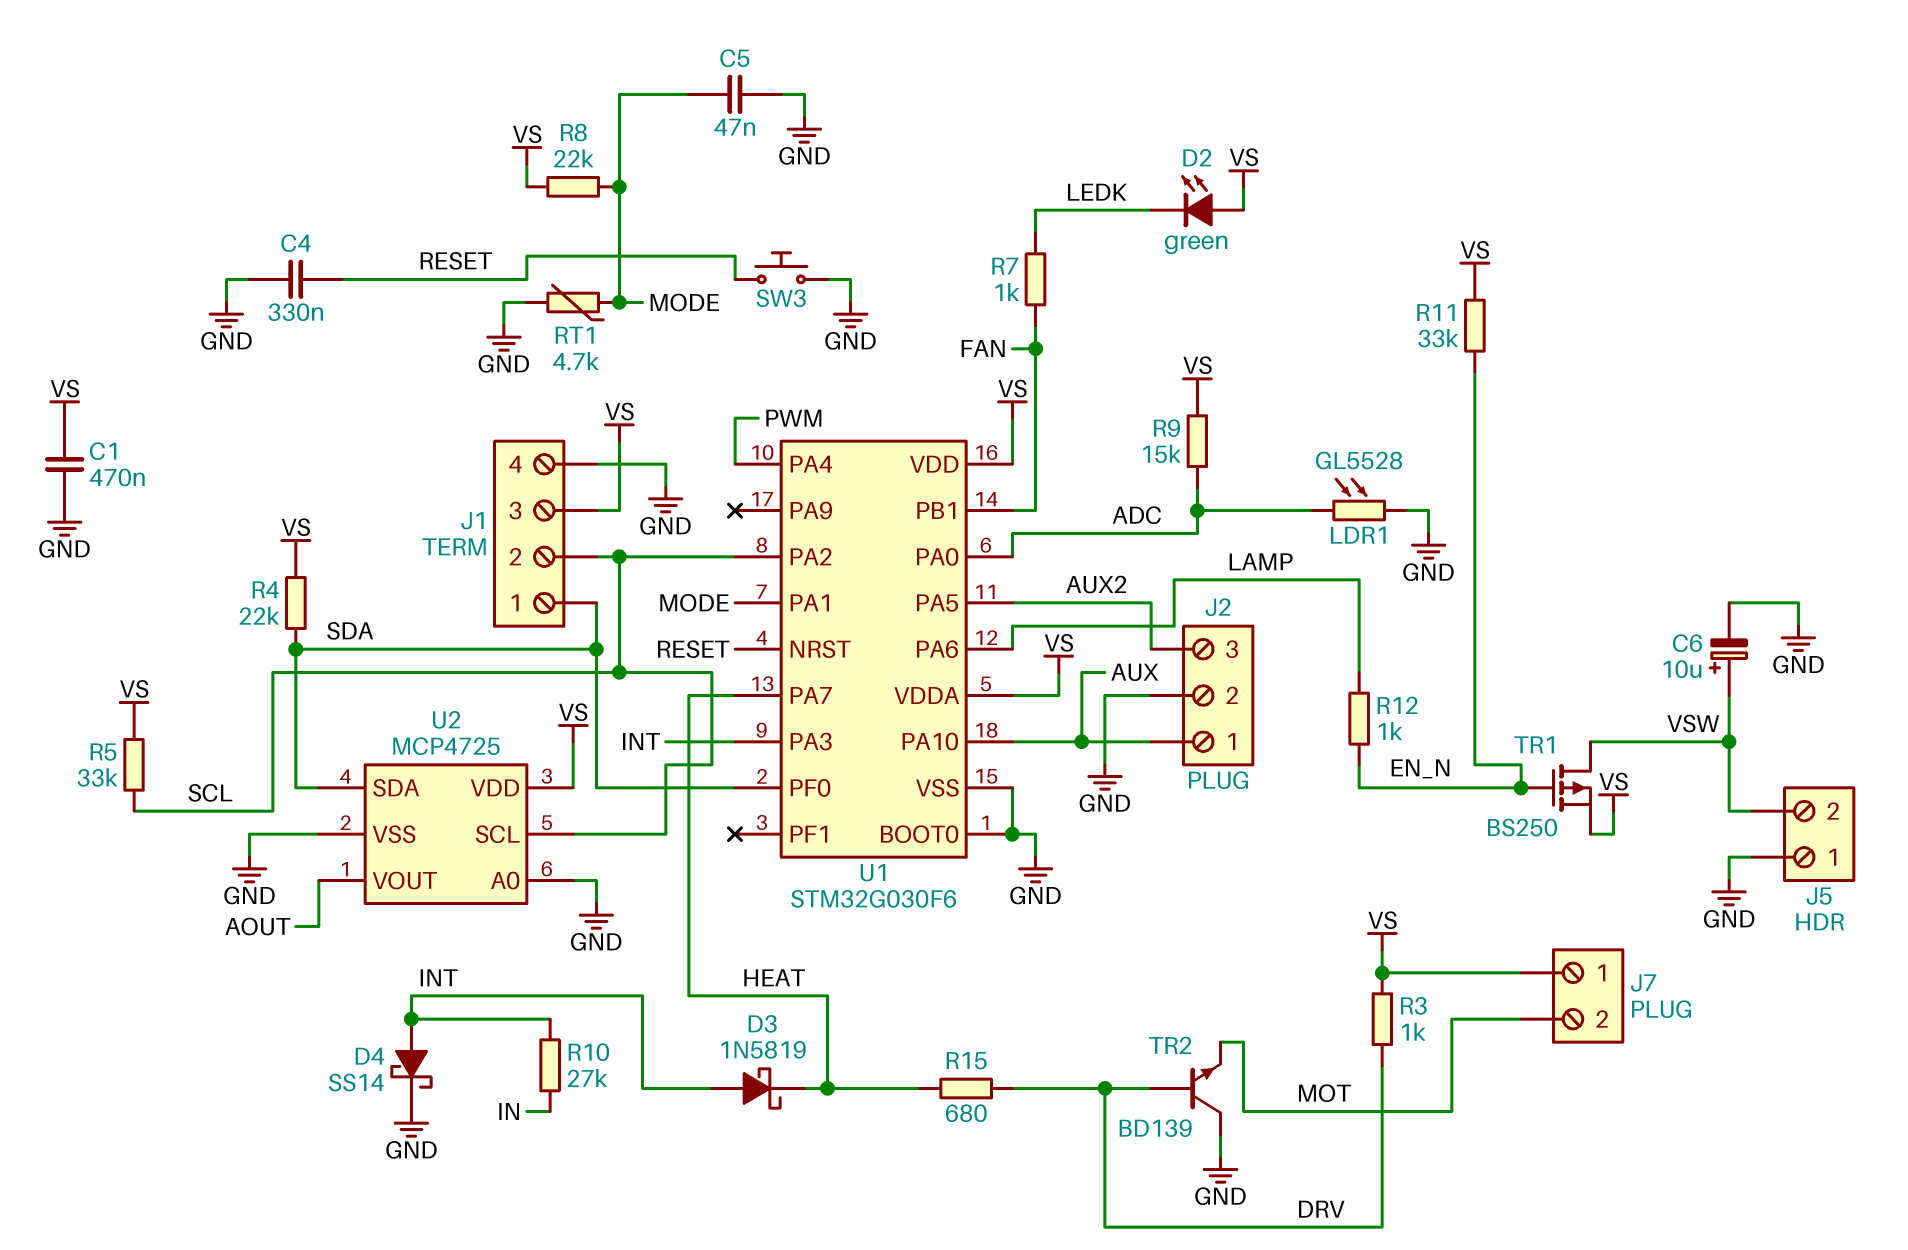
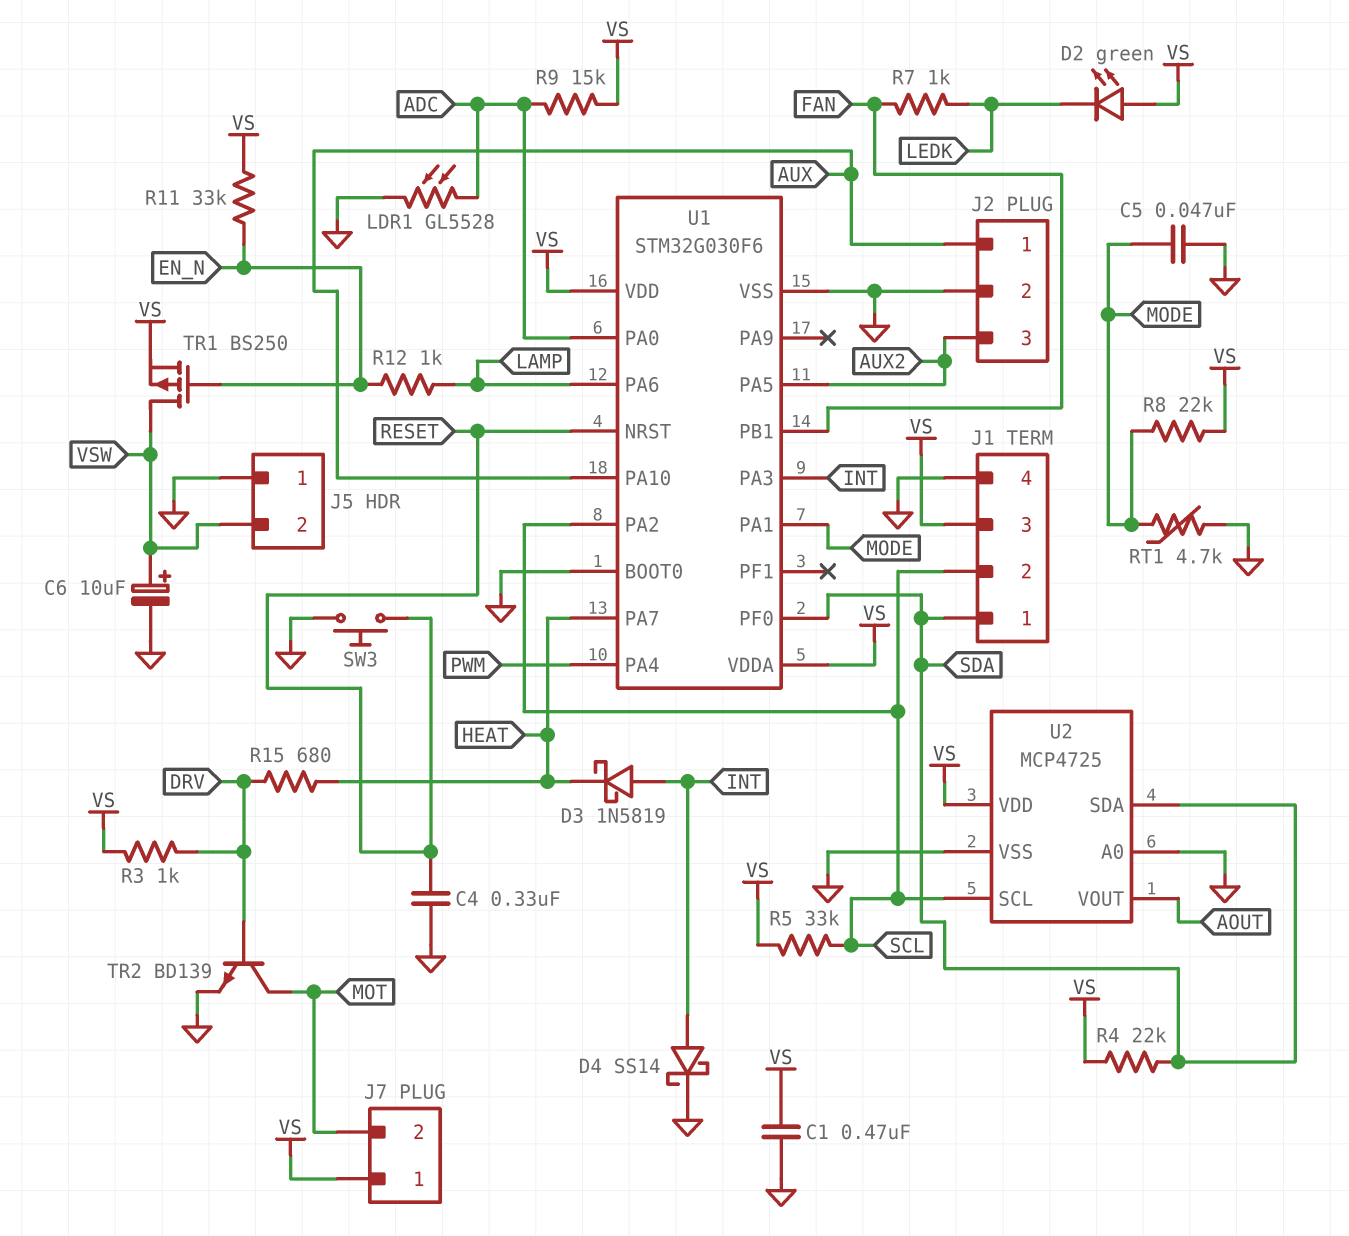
R10: 27k (IN, INT) -> none
TR2: NPN BD139 (B DRV, C GND, E MOT) -> NPN BD139 (B DRV, C MOT, E GND)

